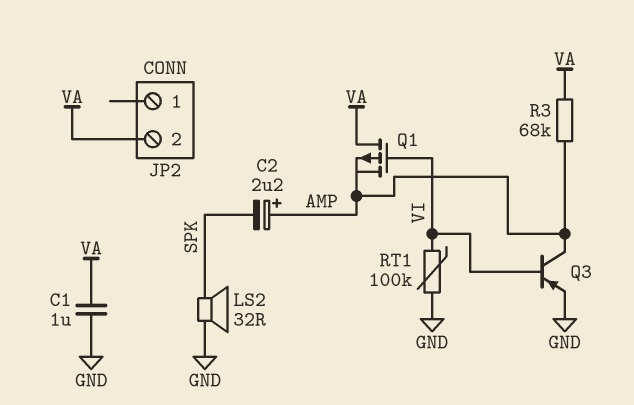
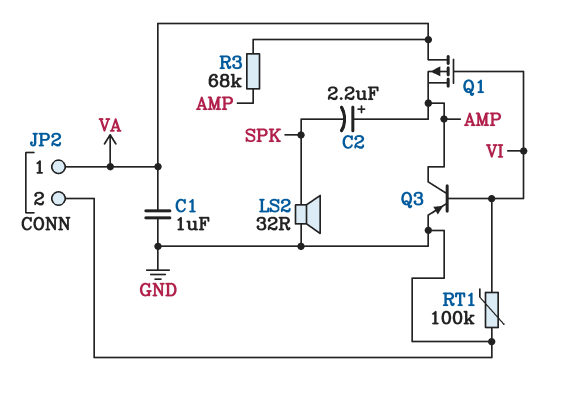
JP2 pin 1: none -> VA
JP2 pin 2: VA -> GND

